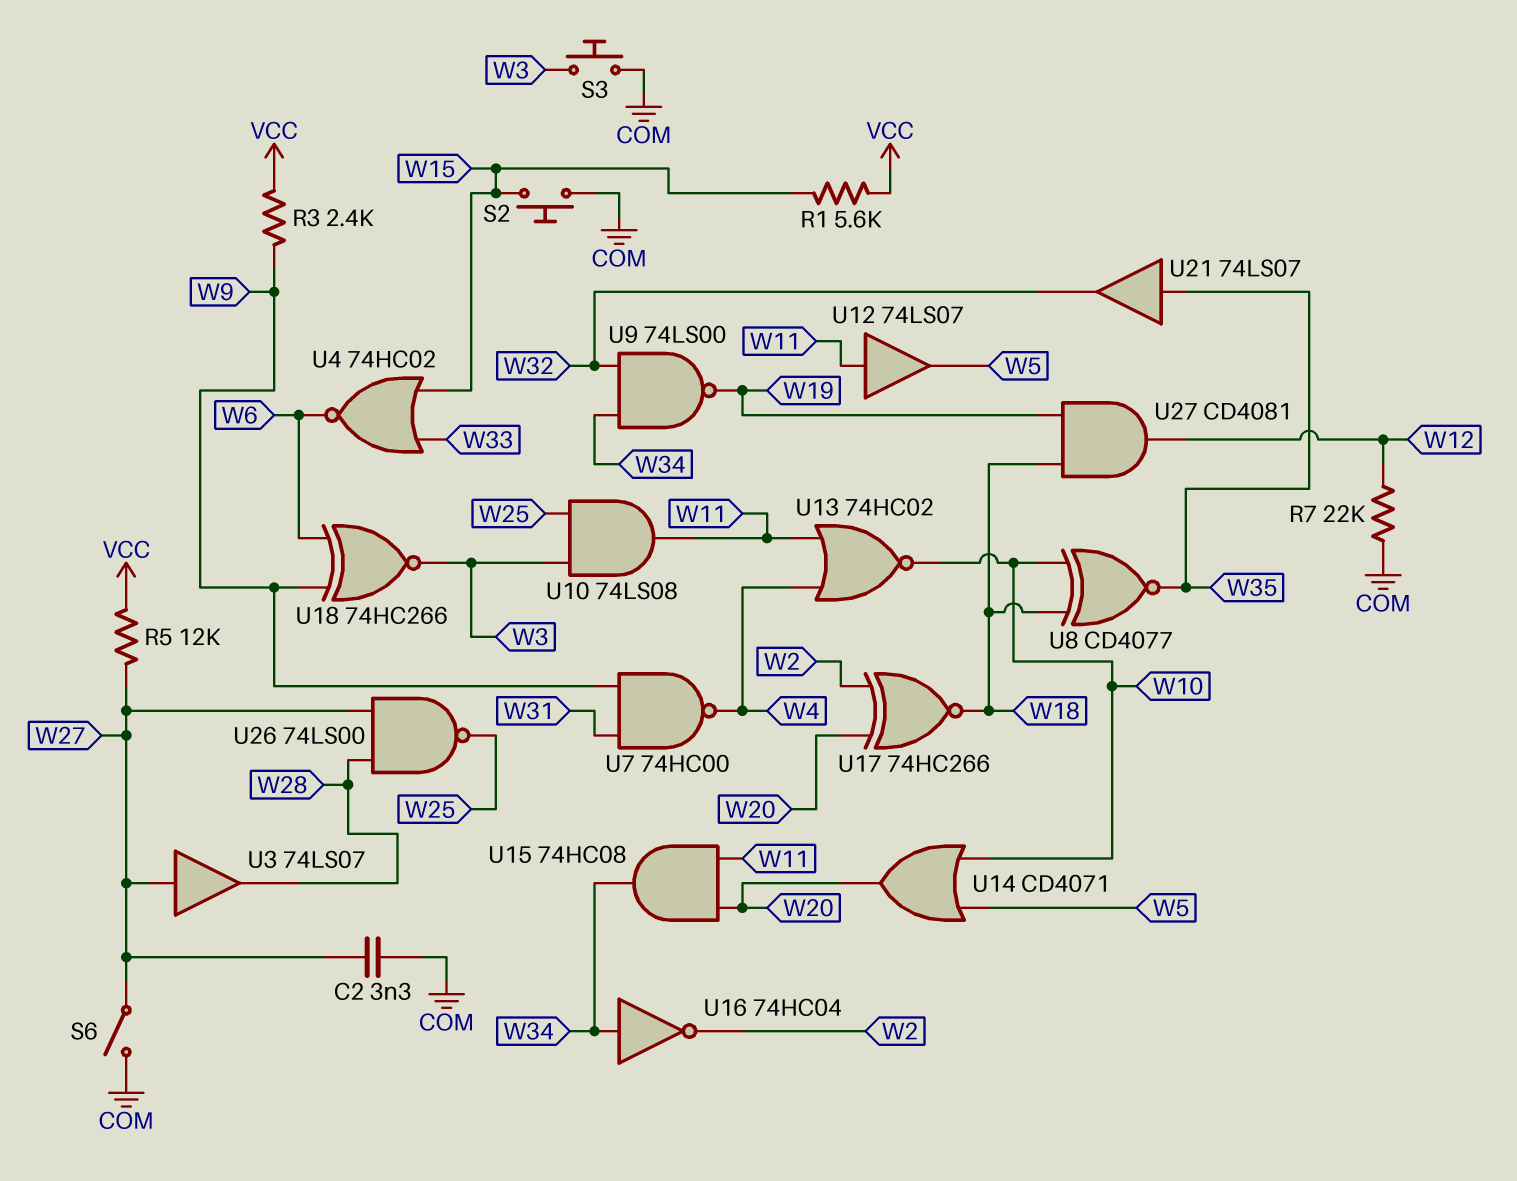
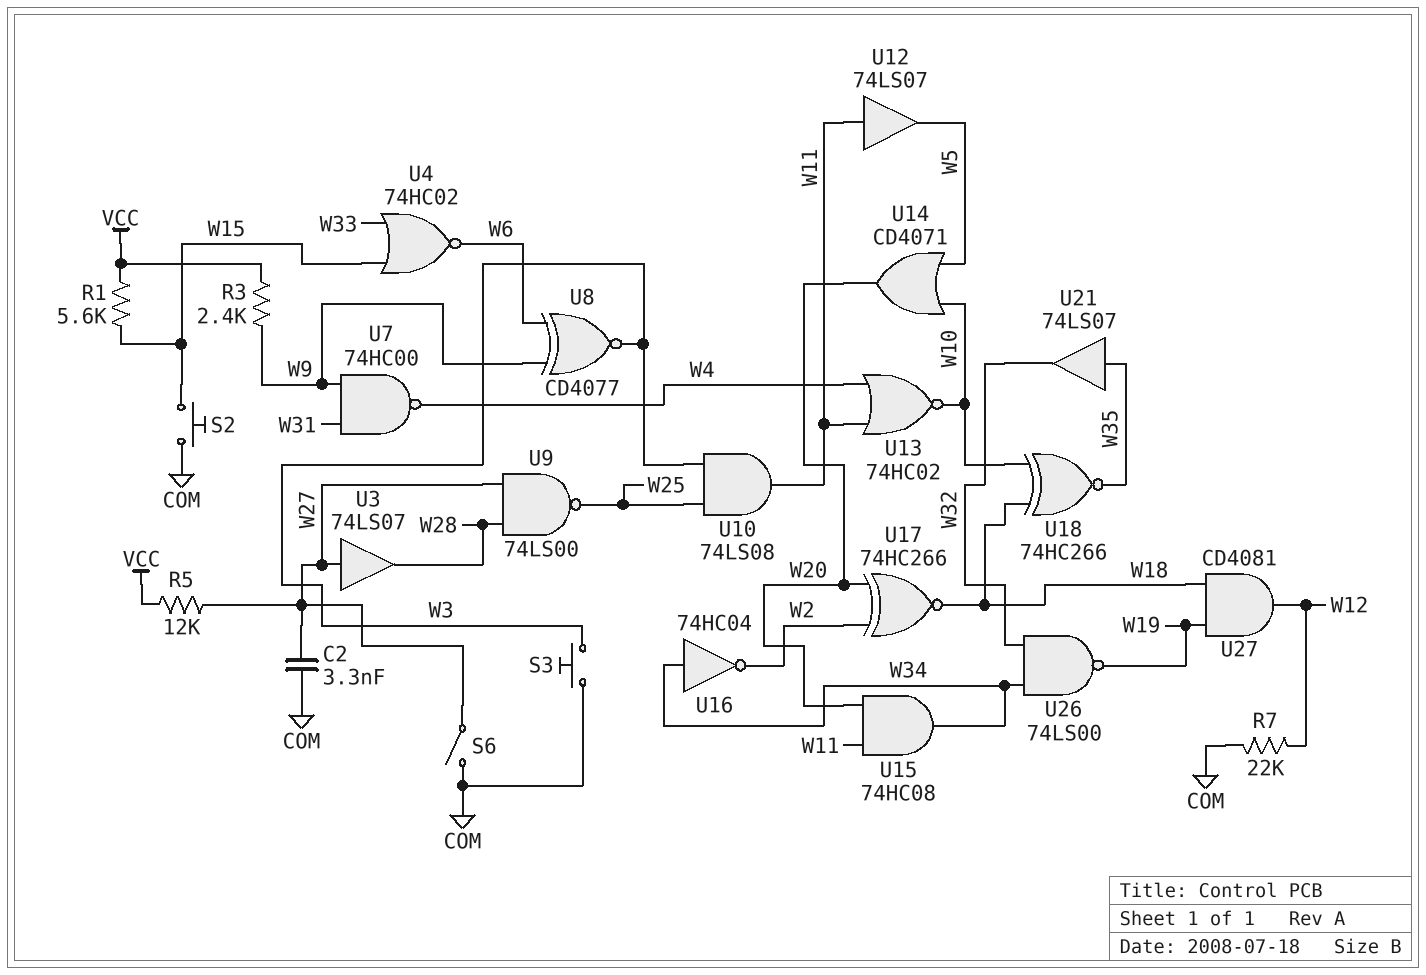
U8: XNOR CD4077 (in W10, in W18, out W35) -> XNOR CD4077 (in W6, in W9, out W3)
U9: NAND 74LS00 (in W32, in W34, out W19) -> NAND 74LS00 (in W27, in W28, out W25)
U18: XNOR 74HC266 (in W6, in W9, out W3) -> XNOR 74HC266 (in W10, in W18, out W35)
U26: NAND 74LS00 (in W27, in W28, out W25) -> NAND 74LS00 (in W32, in W34, out W19)

